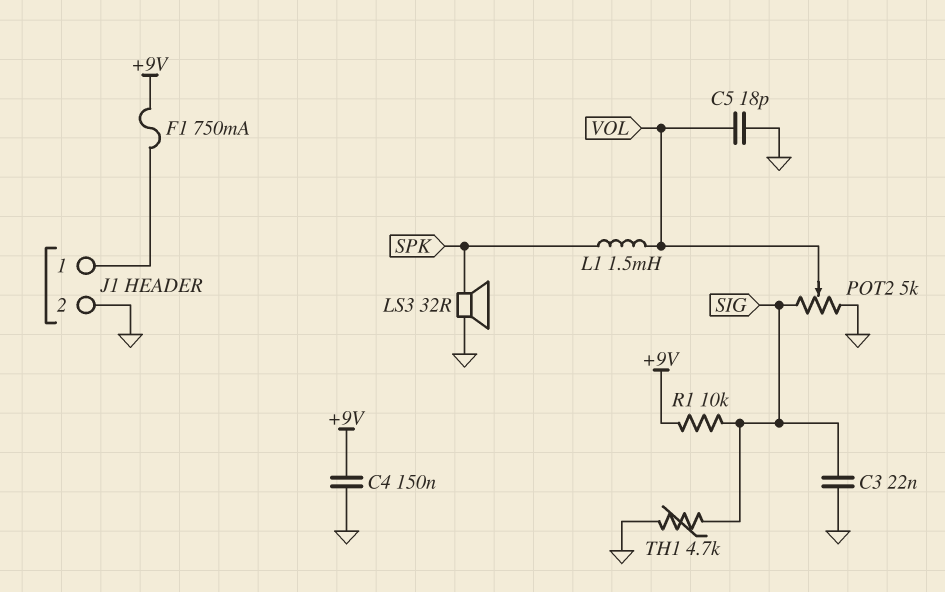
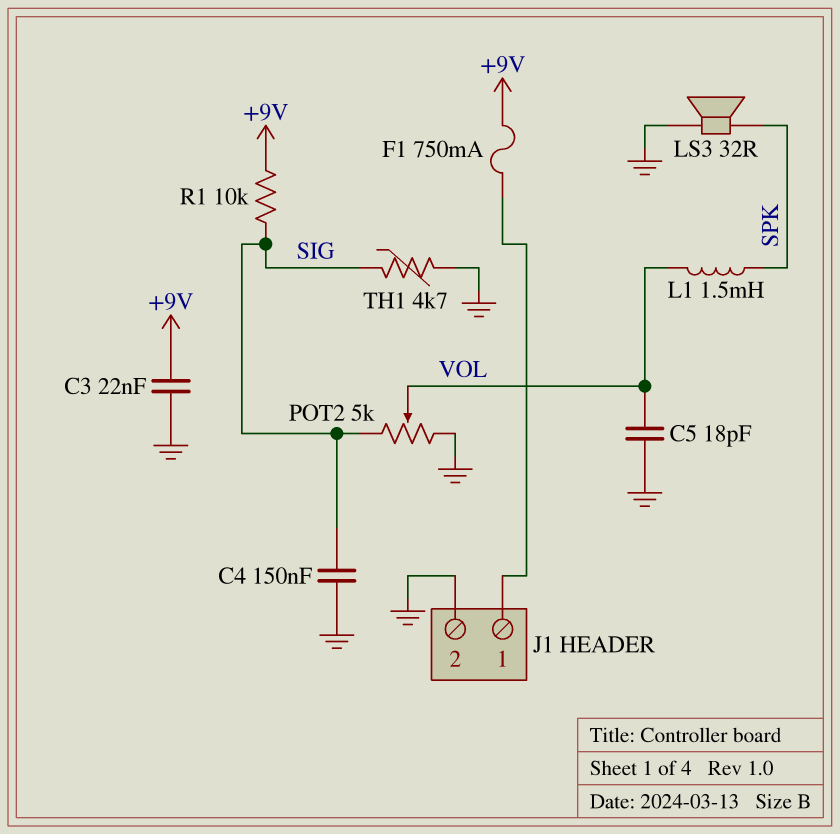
C3: 22nF (GND, SIG) -> 22nF (+9V, GND)
C4: 150nF (+9V, GND) -> 150nF (GND, SIG)

